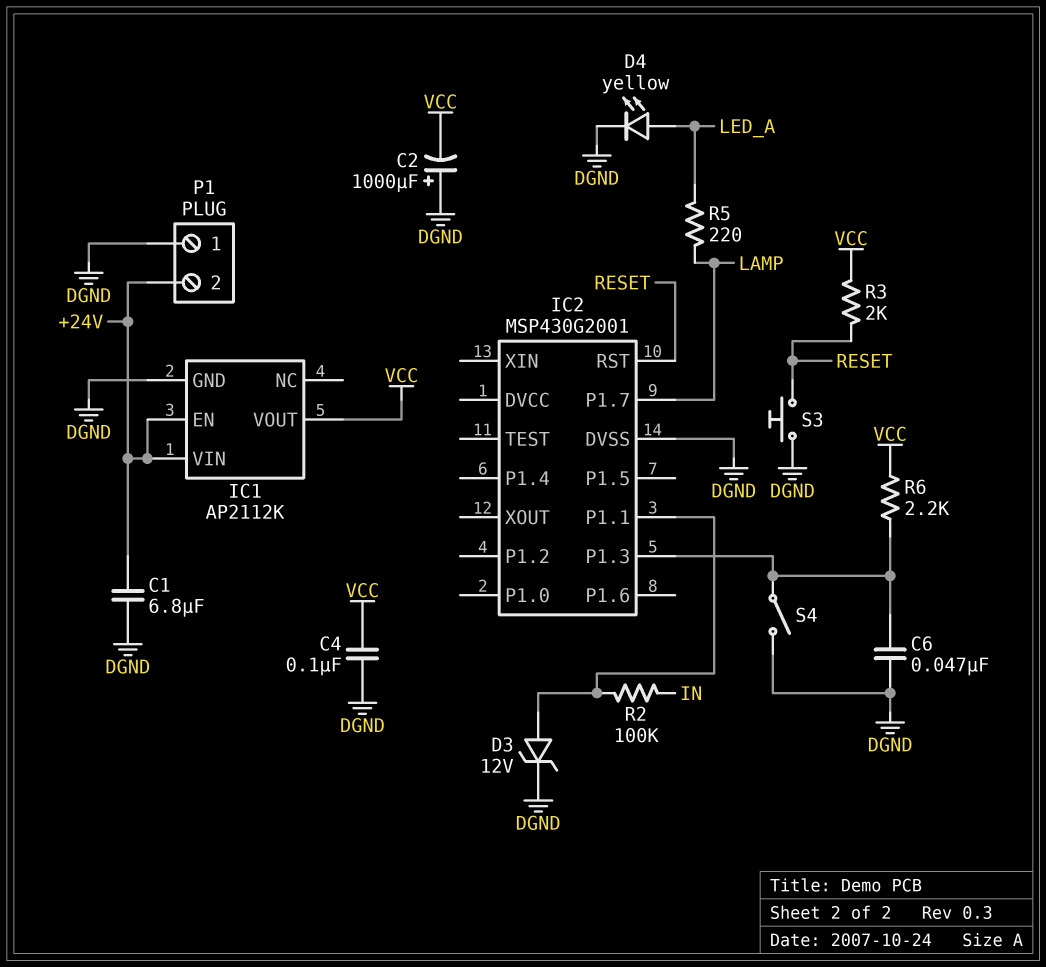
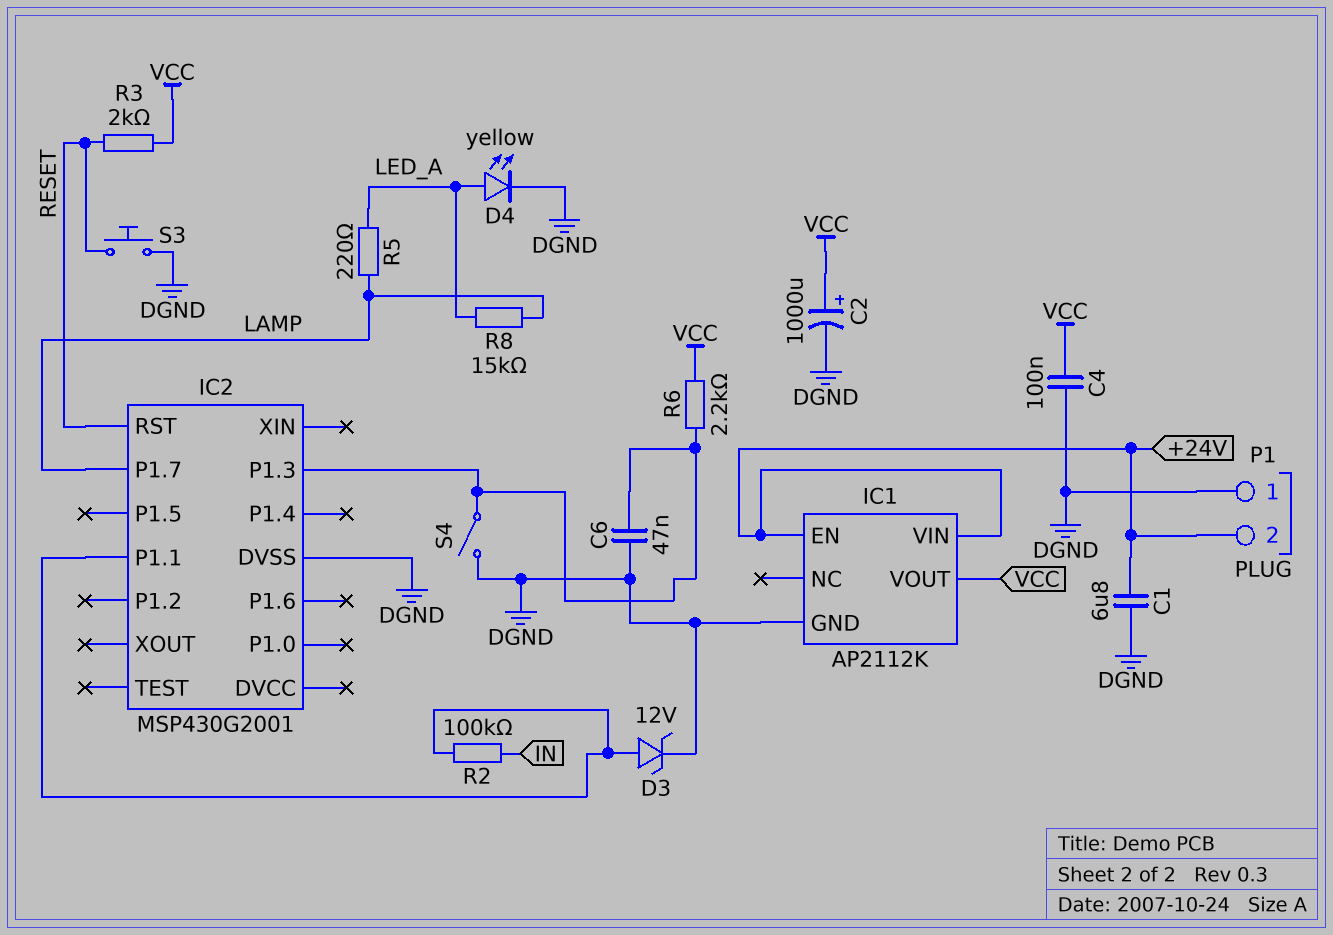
C2: 1000uF (plus DGND, minus VCC) -> 1000uF (plus VCC, minus DGND)
R8: none -> 15k (LAMP, LED_A)

